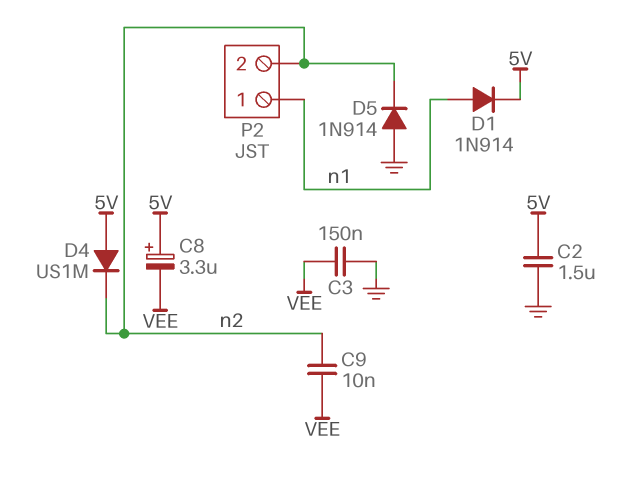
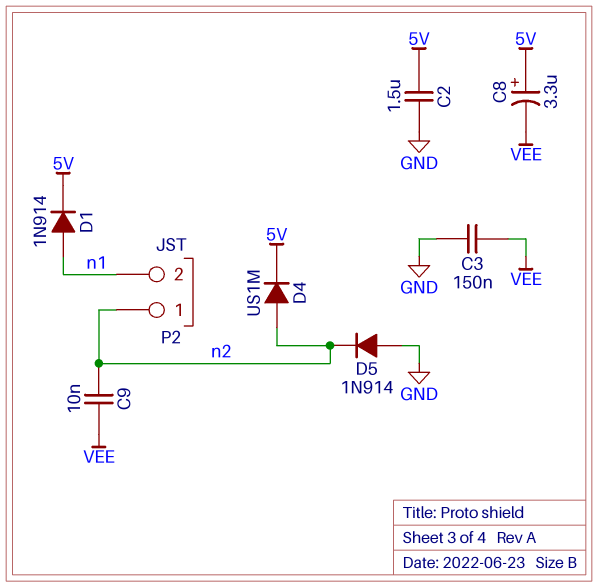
D4: diode US1M (A 5V, K n2) -> diode US1M (A n2, K 5V)
P2 pin 1: n1 -> n2
P2 pin 2: n2 -> n1

